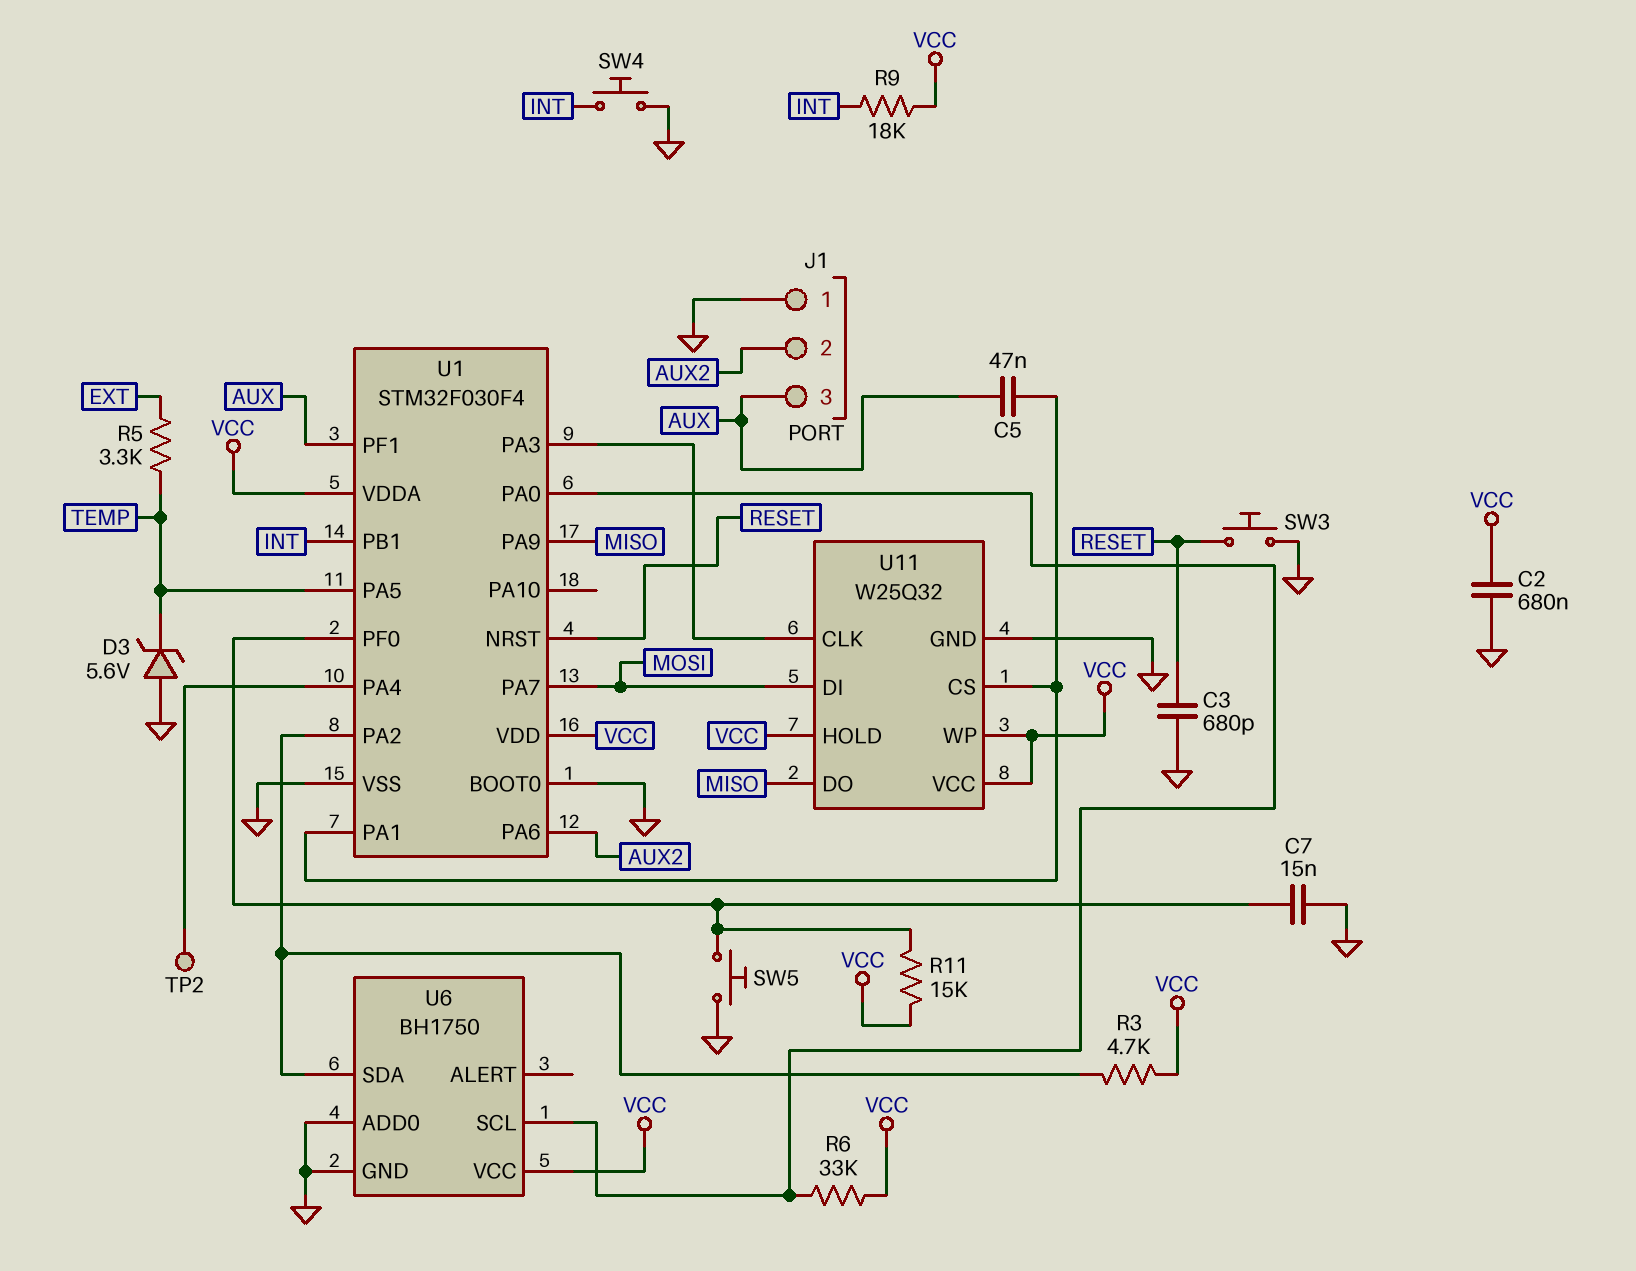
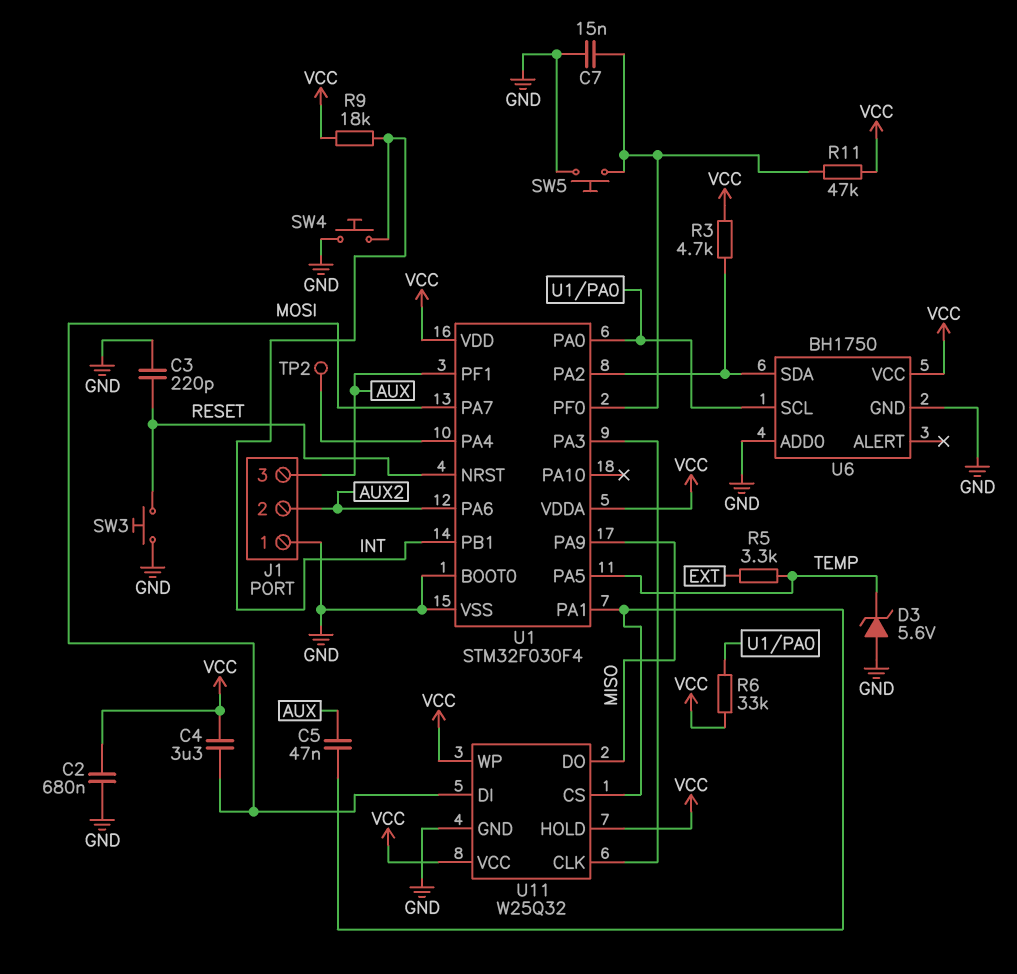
C3: 680pF (GND, RESET) -> 220pF (GND, RESET)
C4: none -> 3.3uF (MOSI, VCC)
R11: 15k (U1/PF0, VCC) -> 47k (U1/PF0, VCC)

